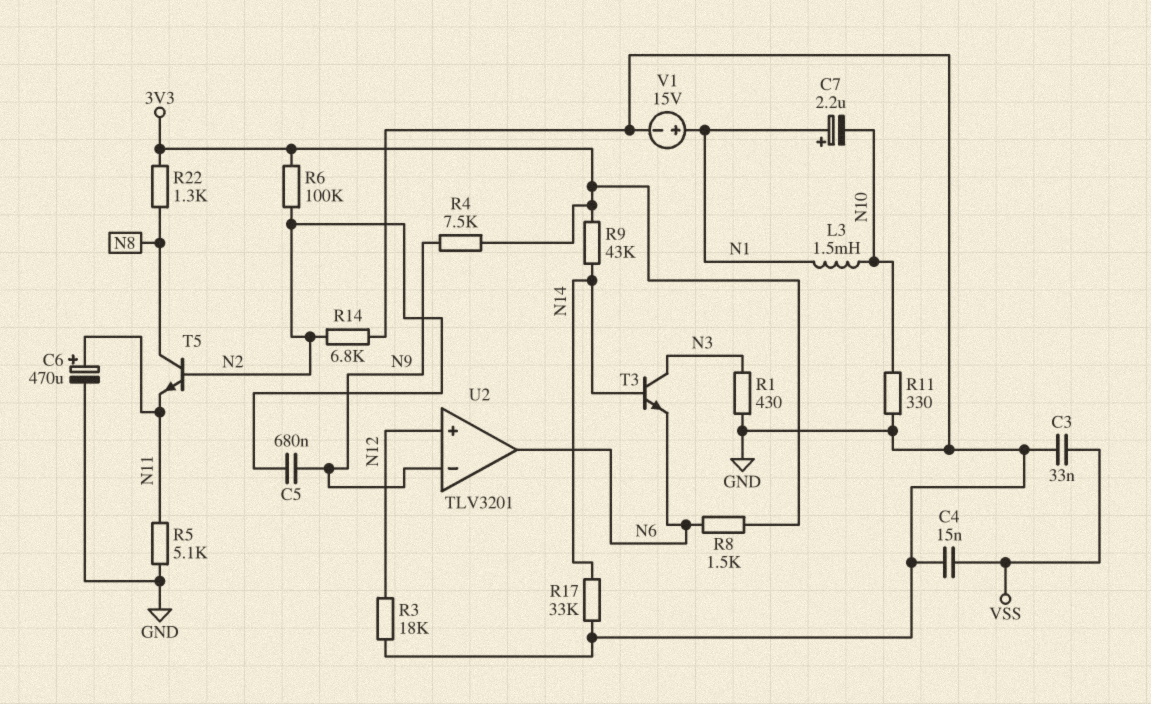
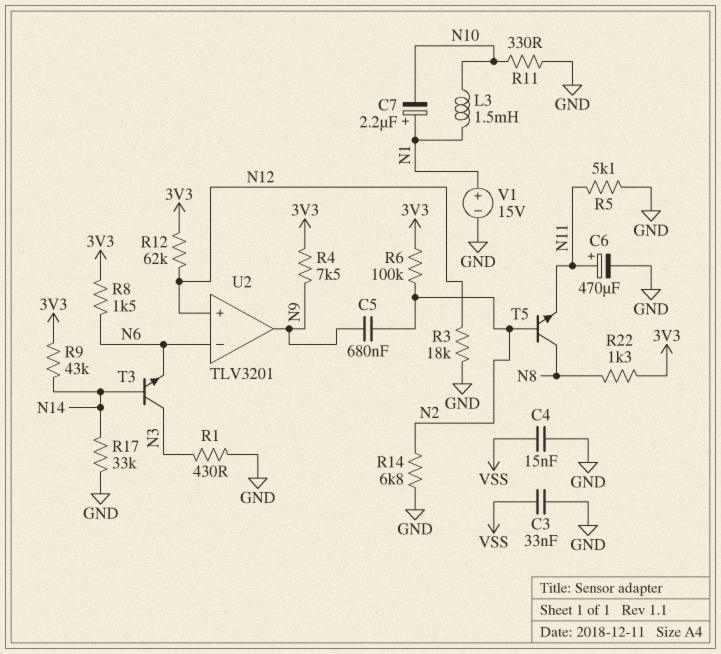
R12: none -> 62k (3V3, N12)
U2 pin in-: N9 -> N6
U2 pin out: N6 -> N9

